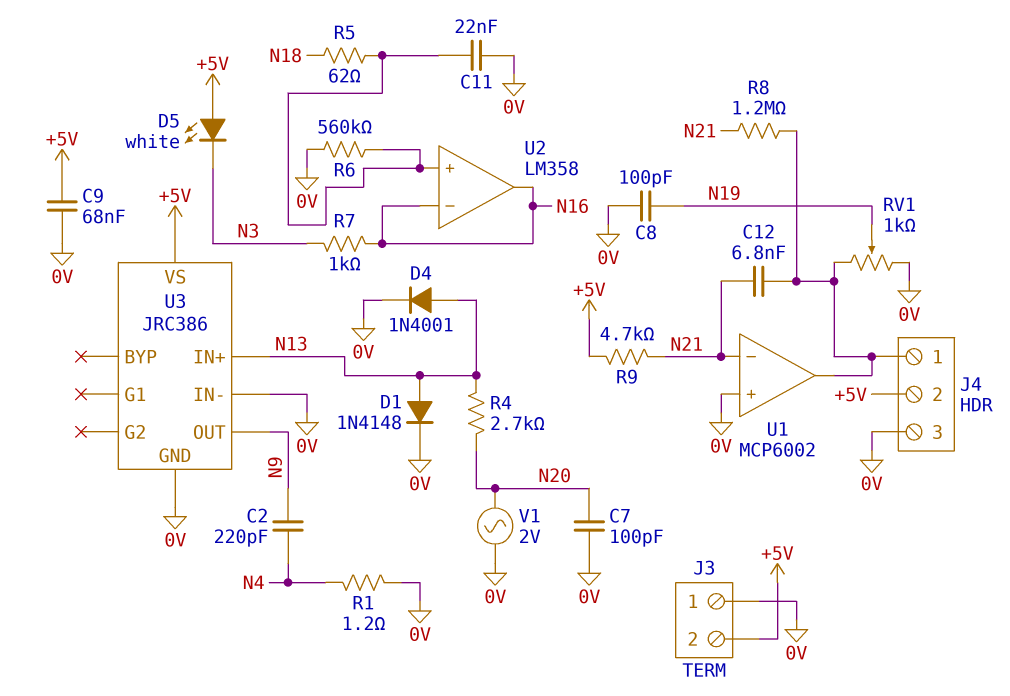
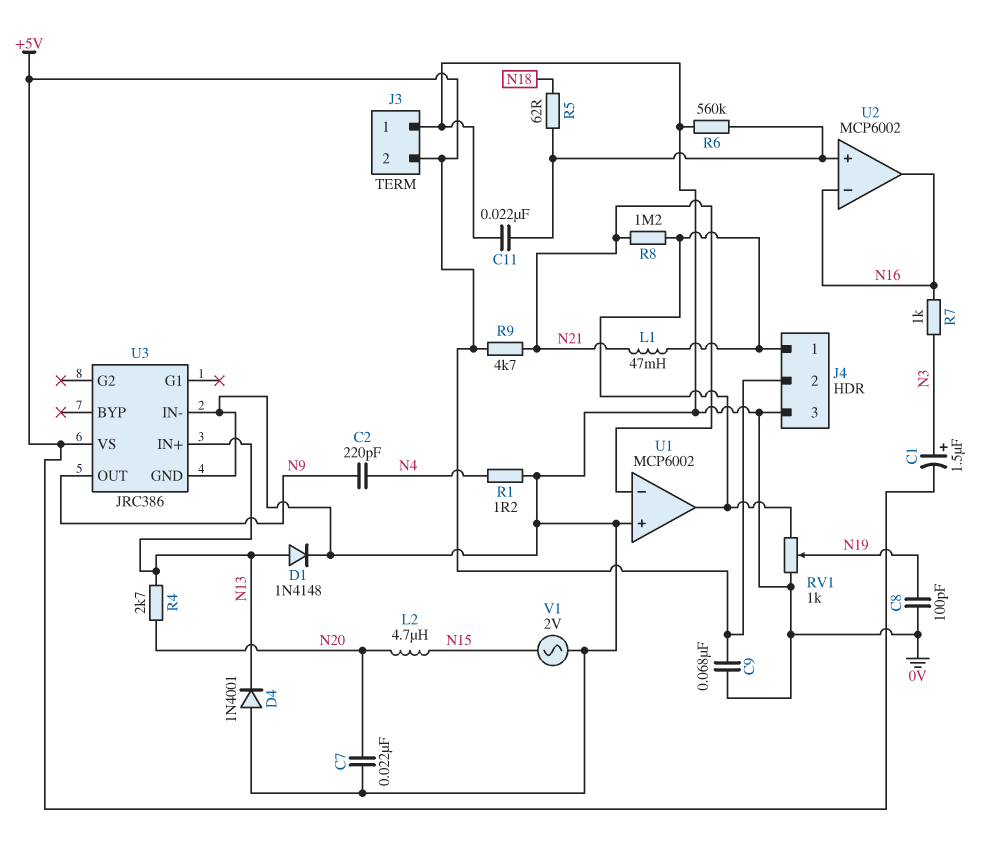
C1: none -> 1.5uF (plus N3, minus +5V)
C7: 100pF (0V, N20) -> 22nF (0V, N20)
C12: 6.8nF (J4/1, N21) -> none
D4: diode 1N4001 (A N13, K 0V) -> diode 1N4001 (A 0V, K N13)
D5: LED white (A +5V, K N3) -> none
L1: none -> 47mH (J4/1, N21)
L2: none -> 4.7uH (N15, N20)
U2: LM358 -> MCP6002
V1: AC 2V (0V, N20) -> AC 2V (0V, N15)

